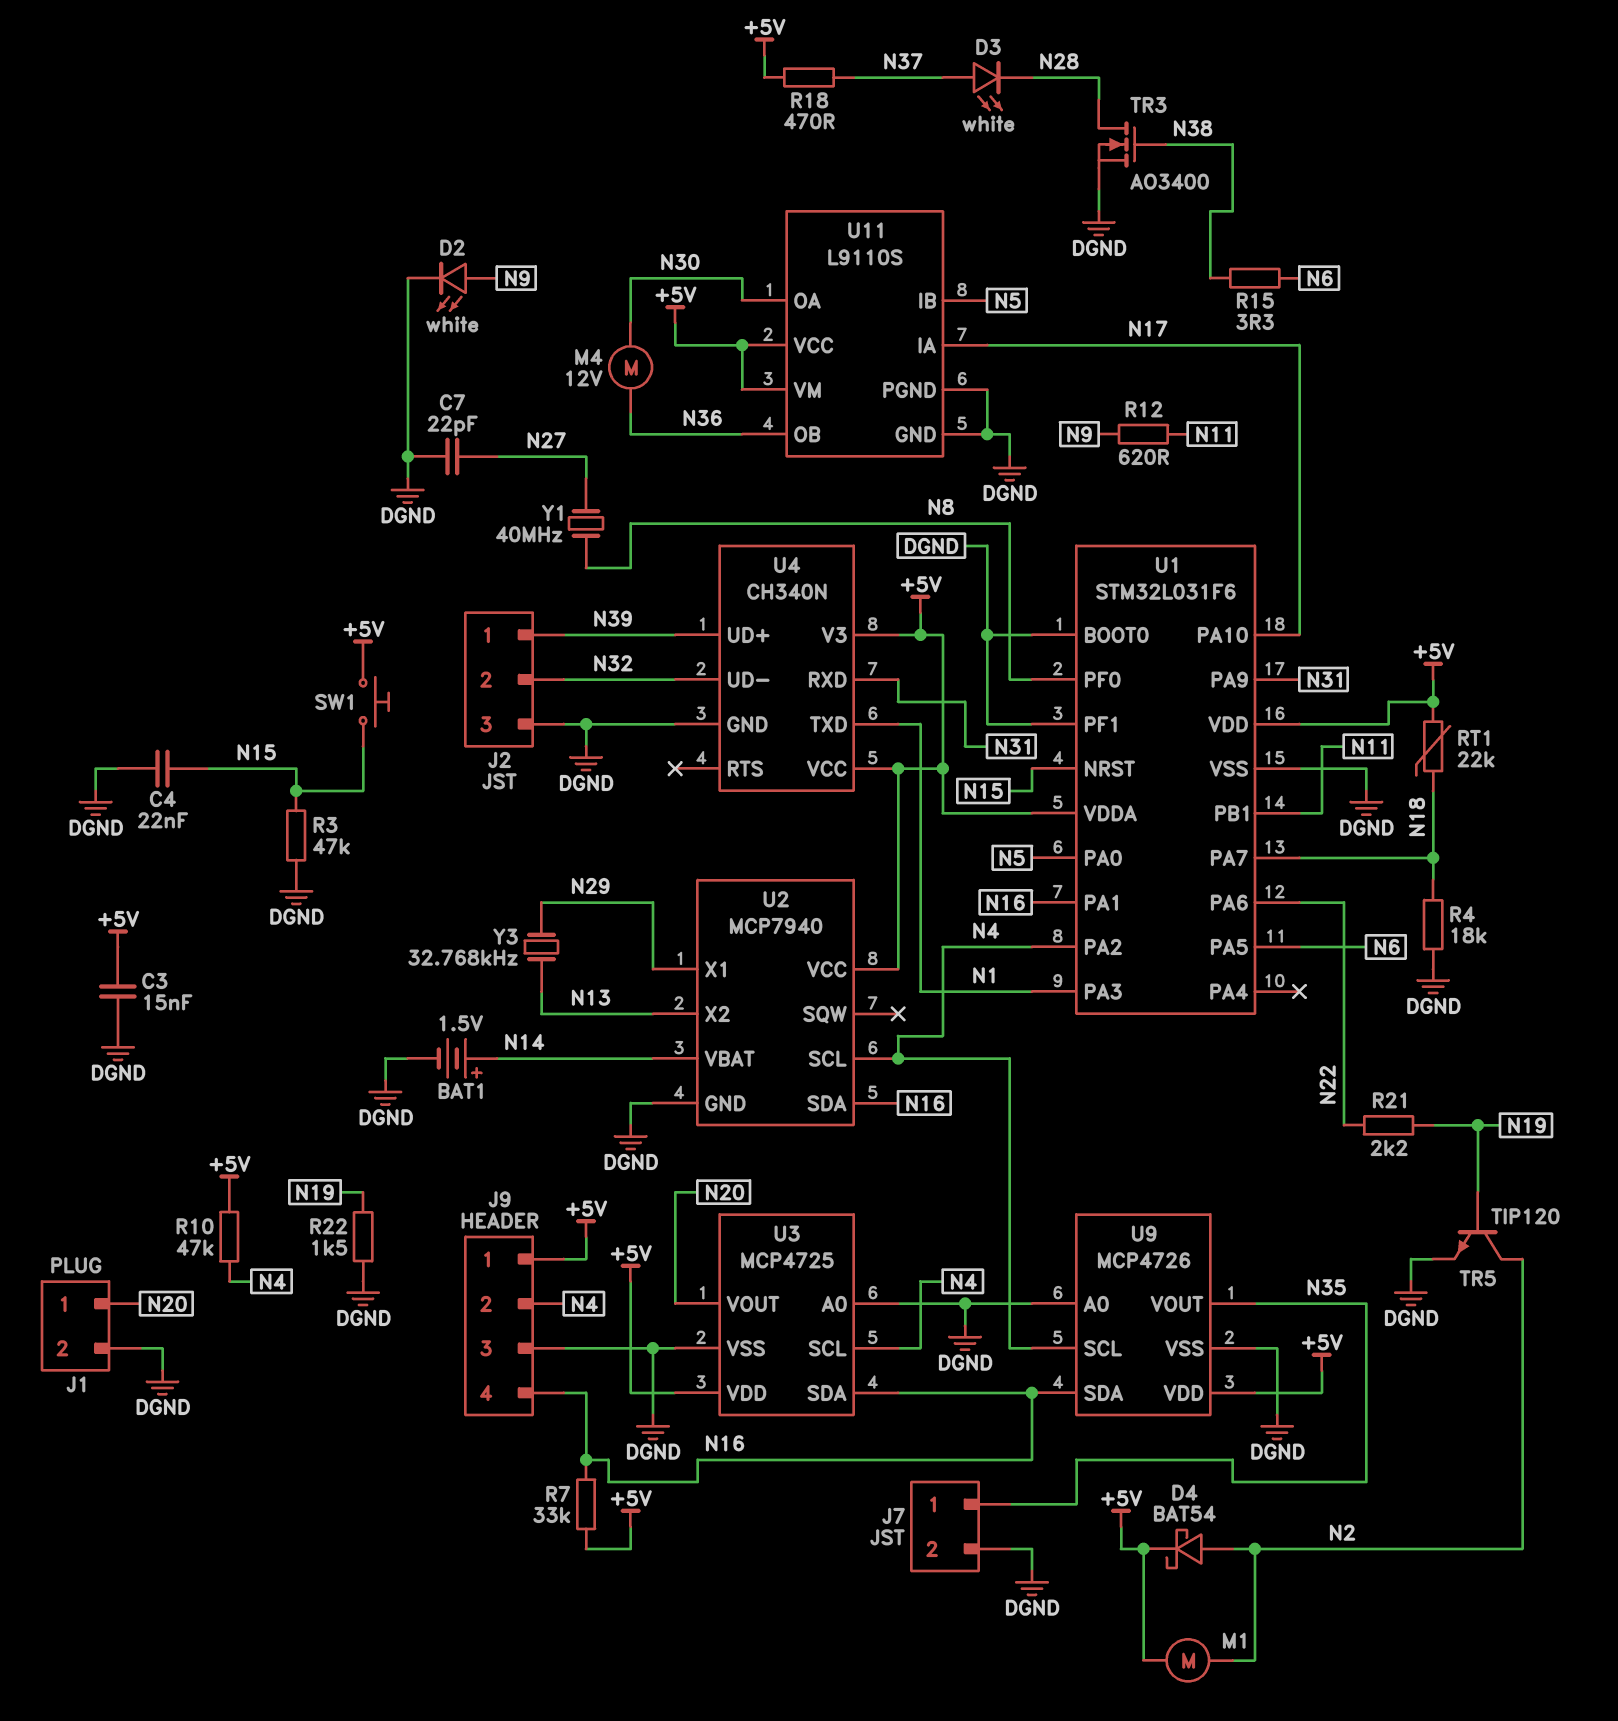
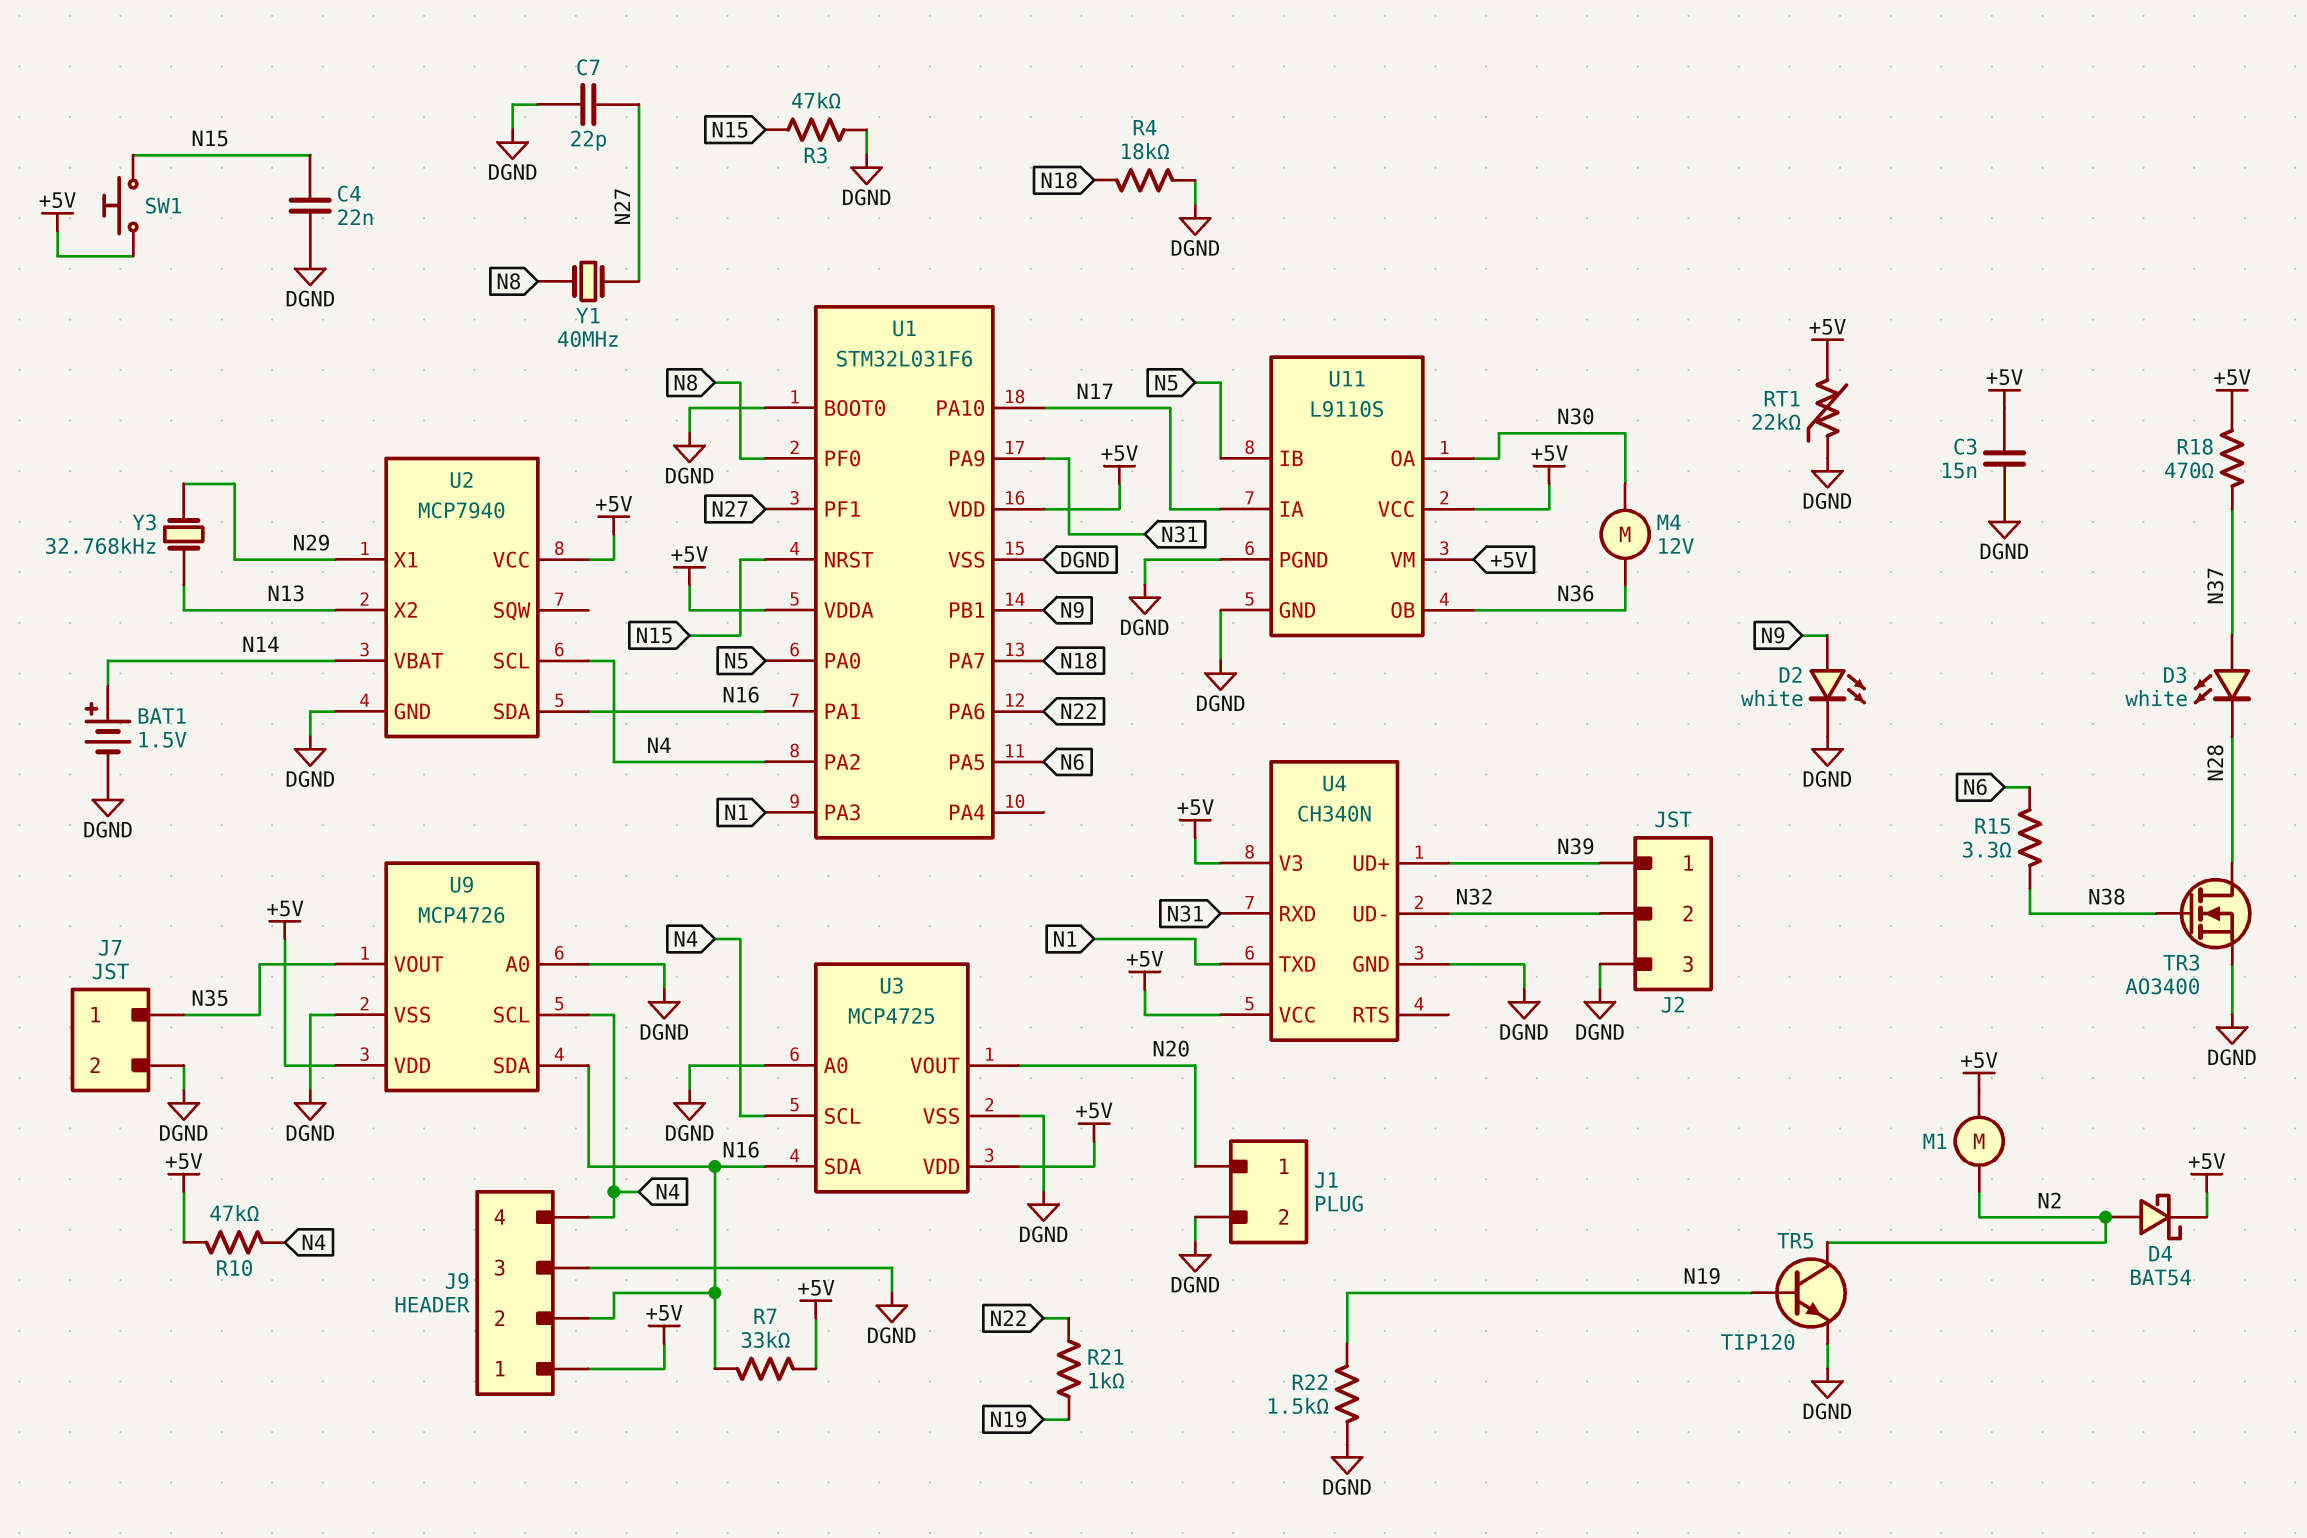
J9 pin 2: N4 -> N16
J9 pin 4: N16 -> N4
R12: 620 (N9, N11) -> none
R21: 2.2k (N19, N22) -> 1k (N19, N22)
RT1: 22k (+5V, N18) -> 22k (+5V, DGND)
U1 pin PB1: N11 -> N9
U1 pin PF1: DGND -> N27

